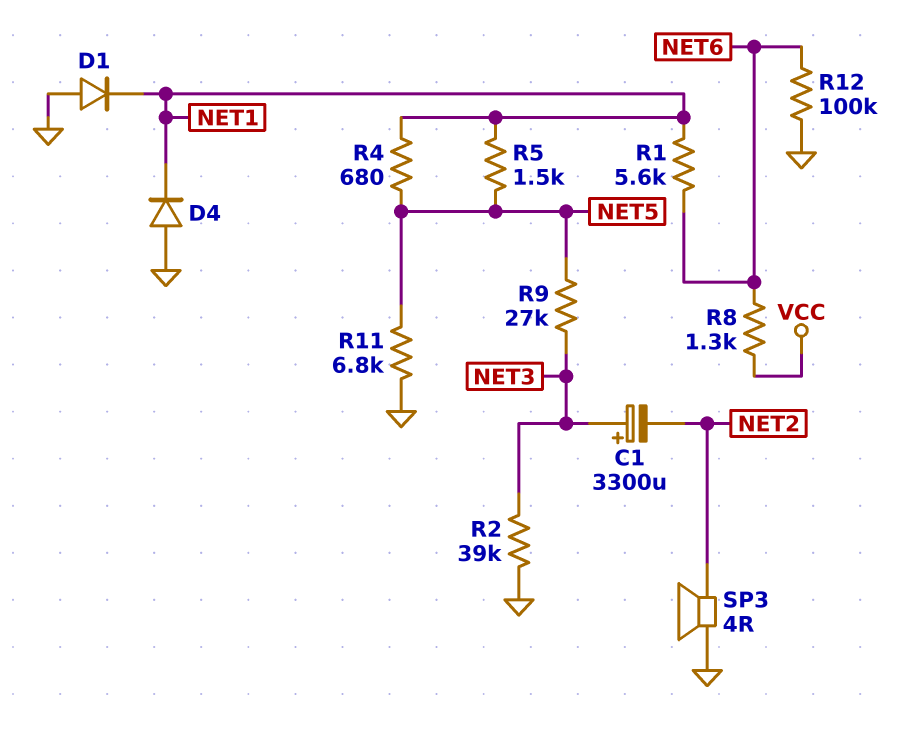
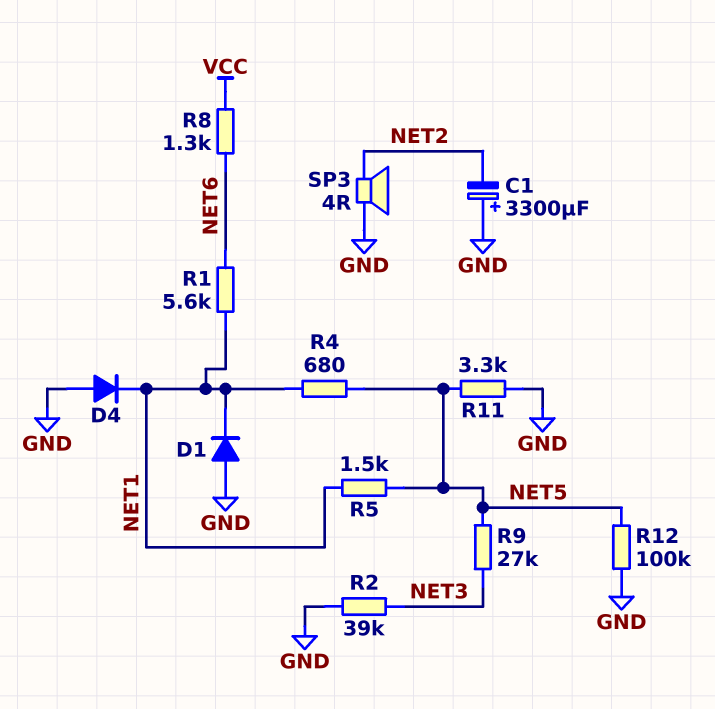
C1: 3300uF (plus NET3, minus NET2) -> 3300uF (plus GND, minus NET2)
R11: 6.8k (GND, NET5) -> 3.3k (GND, NET5)
R12: 100k (GND, NET6) -> 100k (GND, NET5)

